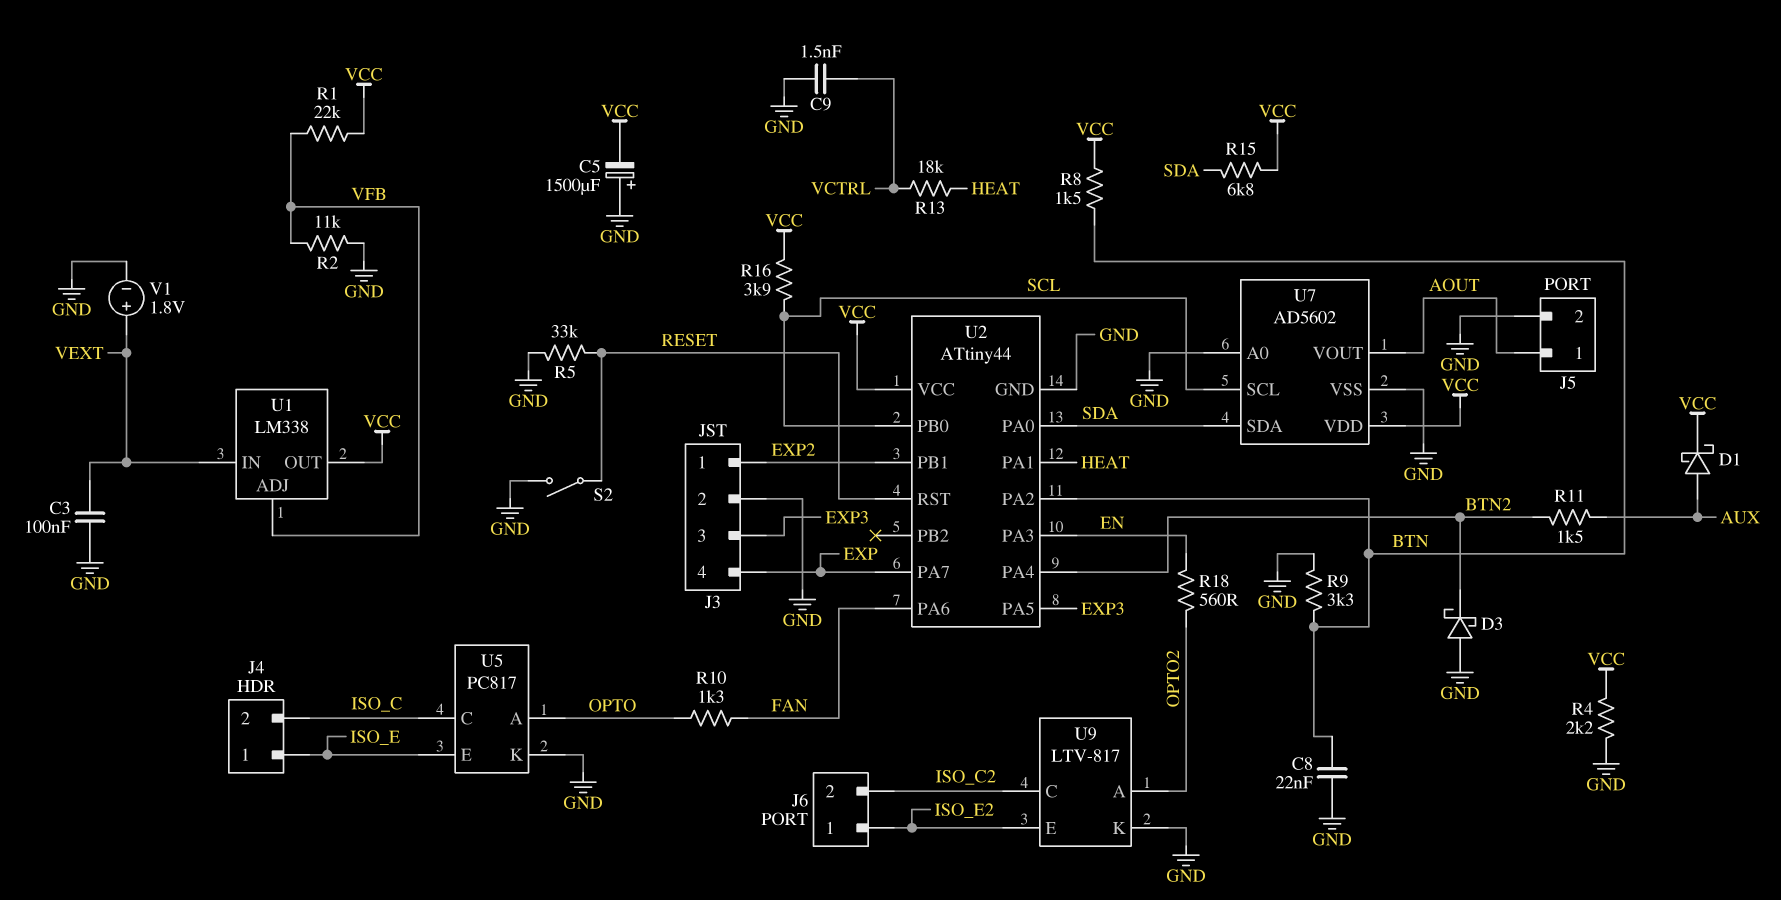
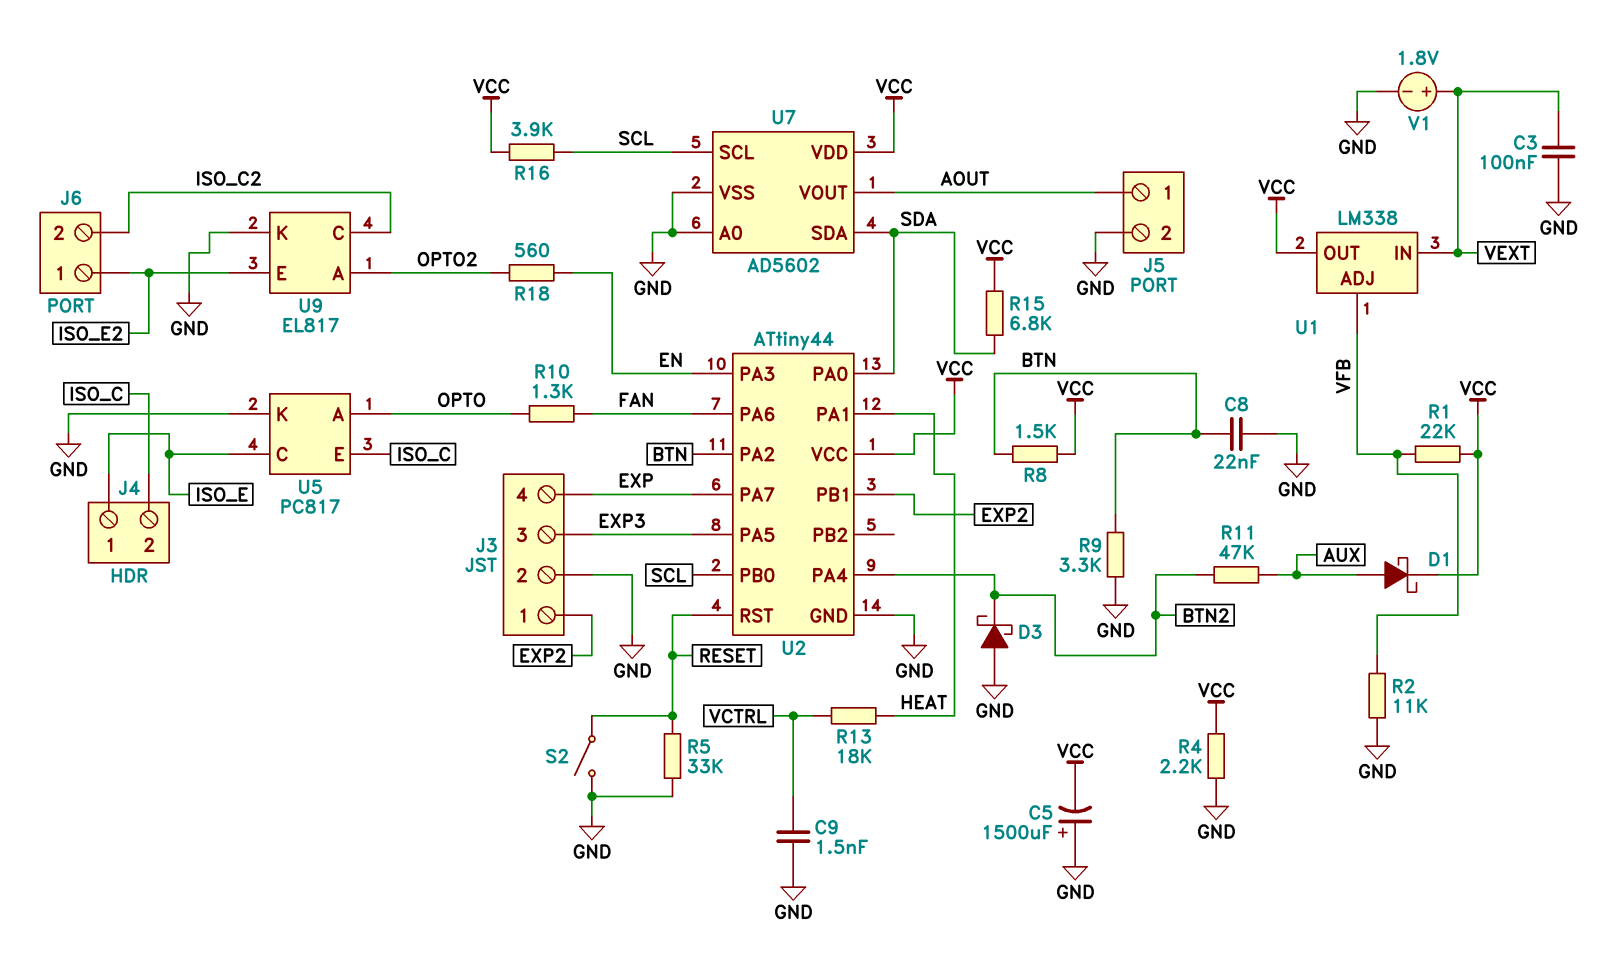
R11: 1.5k (AUX, BTN2) -> 47k (AUX, BTN2)
U5 pin C: ISO_C -> ISO_E
U5 pin E: ISO_E -> ISO_C
U9: LTV-817 -> EL817

